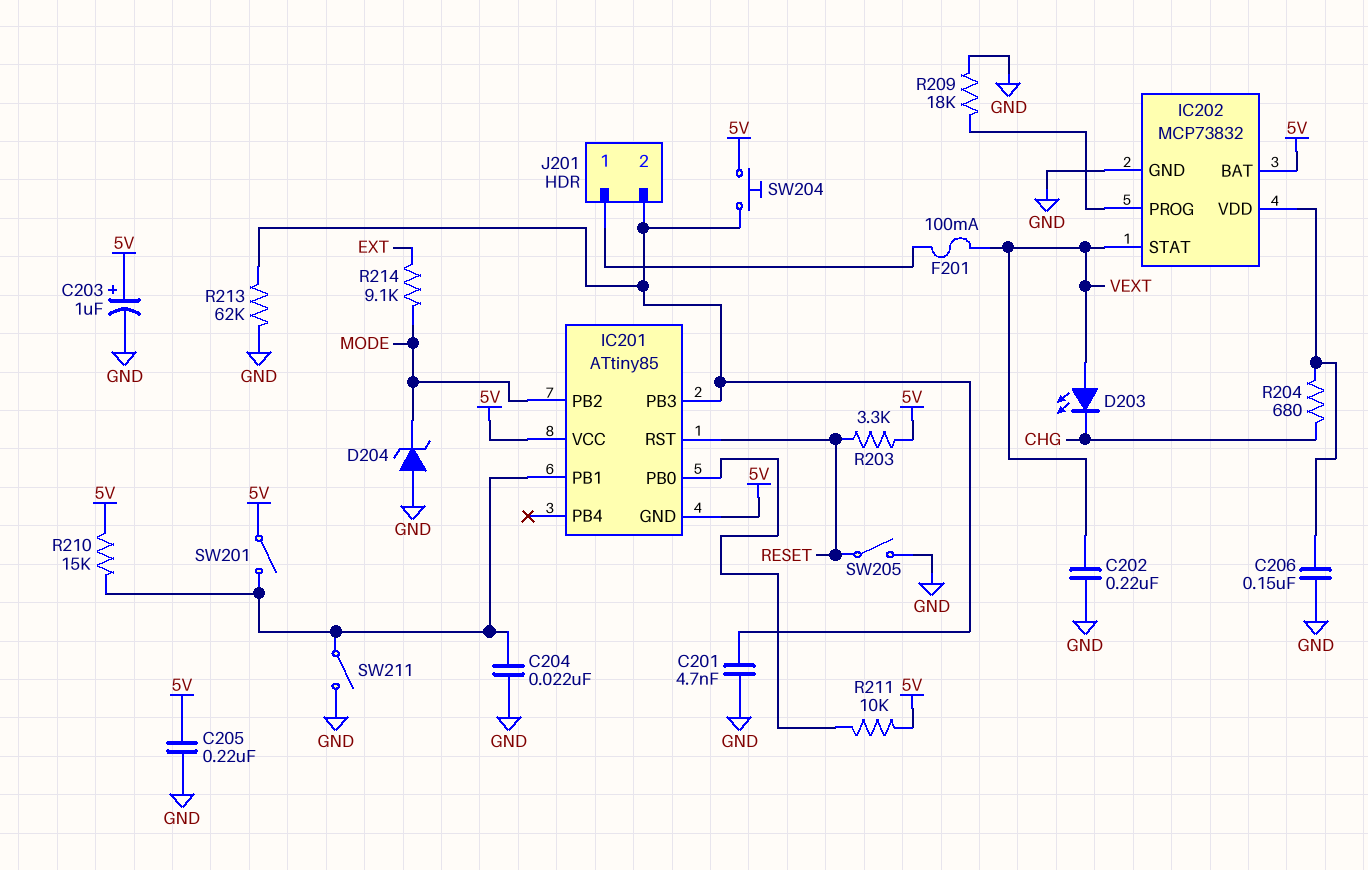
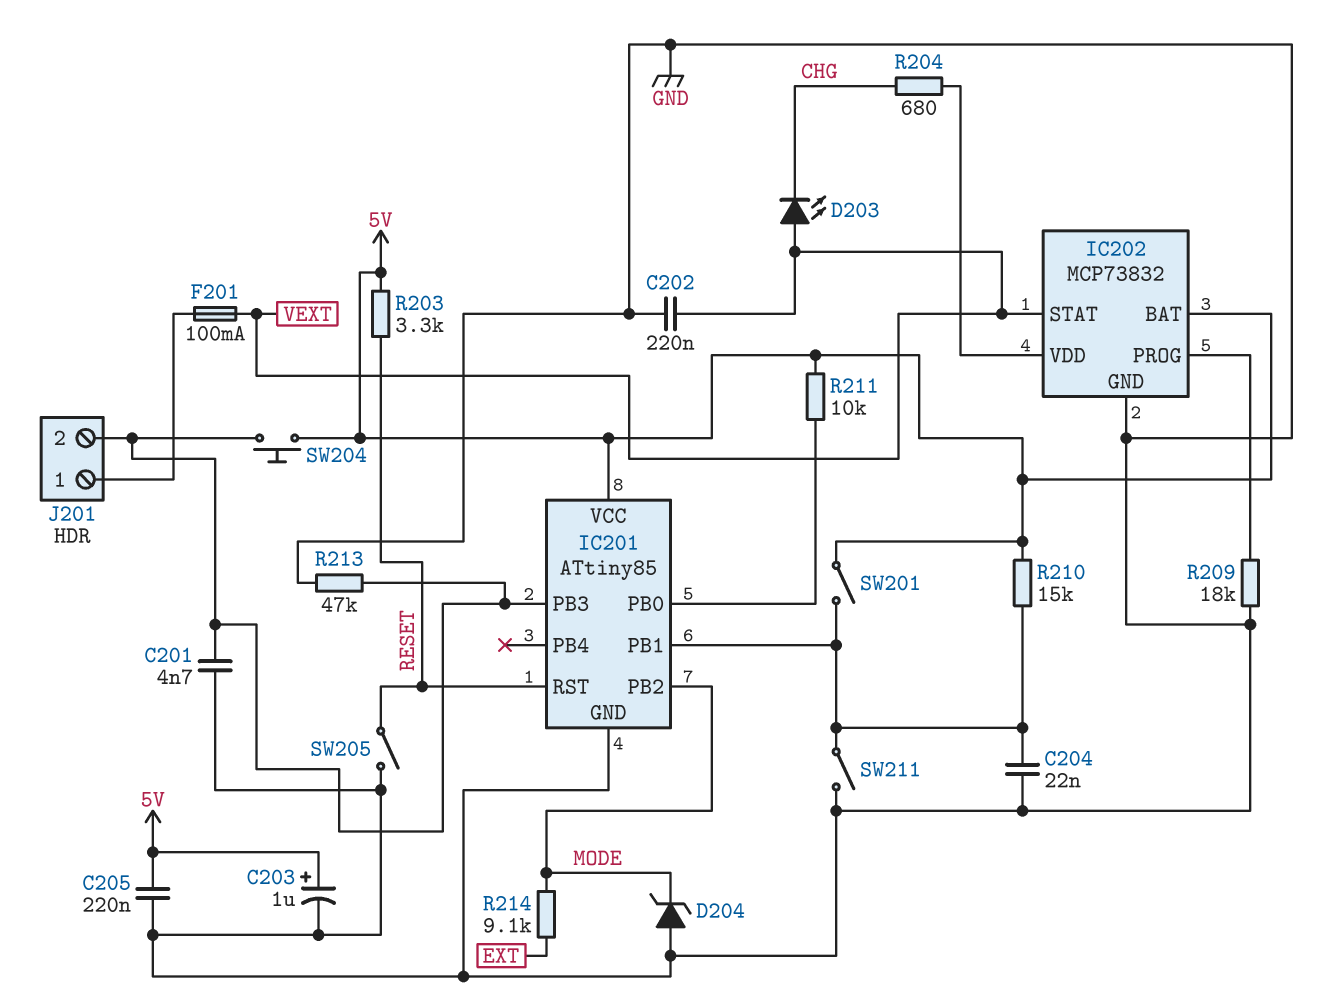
C206: 150nF (GND, IC202/VDD) -> none
IC201 pin GND: 5V -> GND
R213: 62k (GND, IC201/PB3) -> 47k (GND, IC201/PB3)

